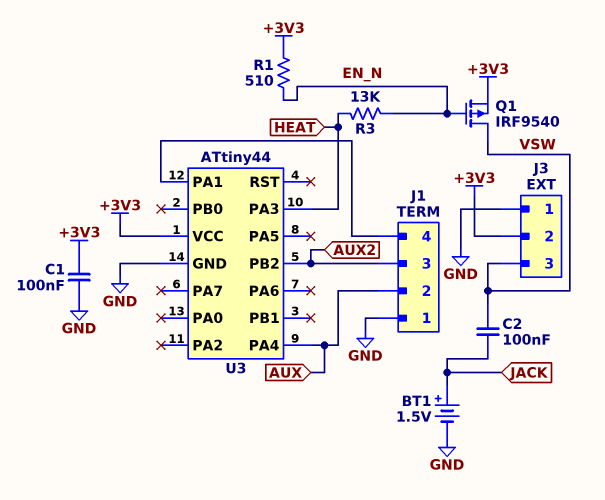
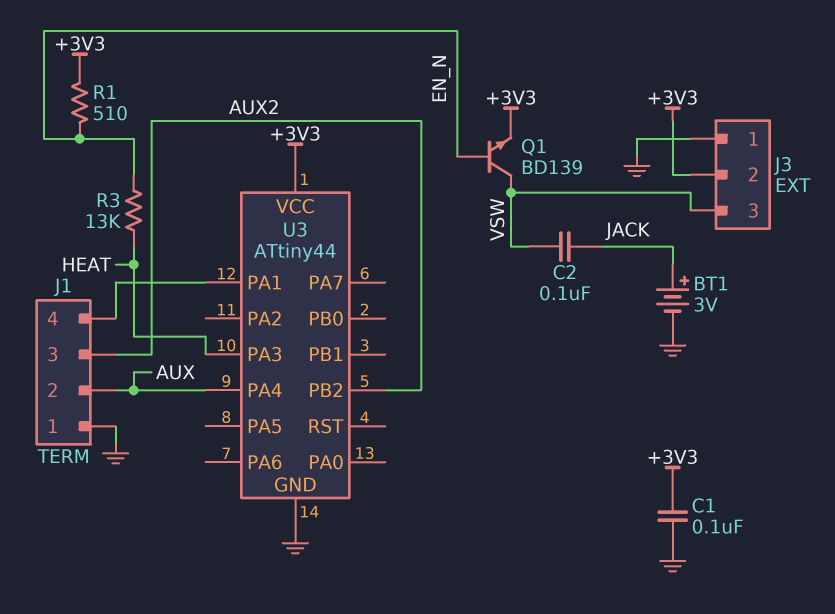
BT1: 1.5V (plus JACK, minus GND) -> 3V (plus JACK, minus GND)
Q1: PMOS IRF9540 (G EN_N, D VSW, S +3V3) -> NPN BD139 (B EN_N, C VSW, E +3V3)

